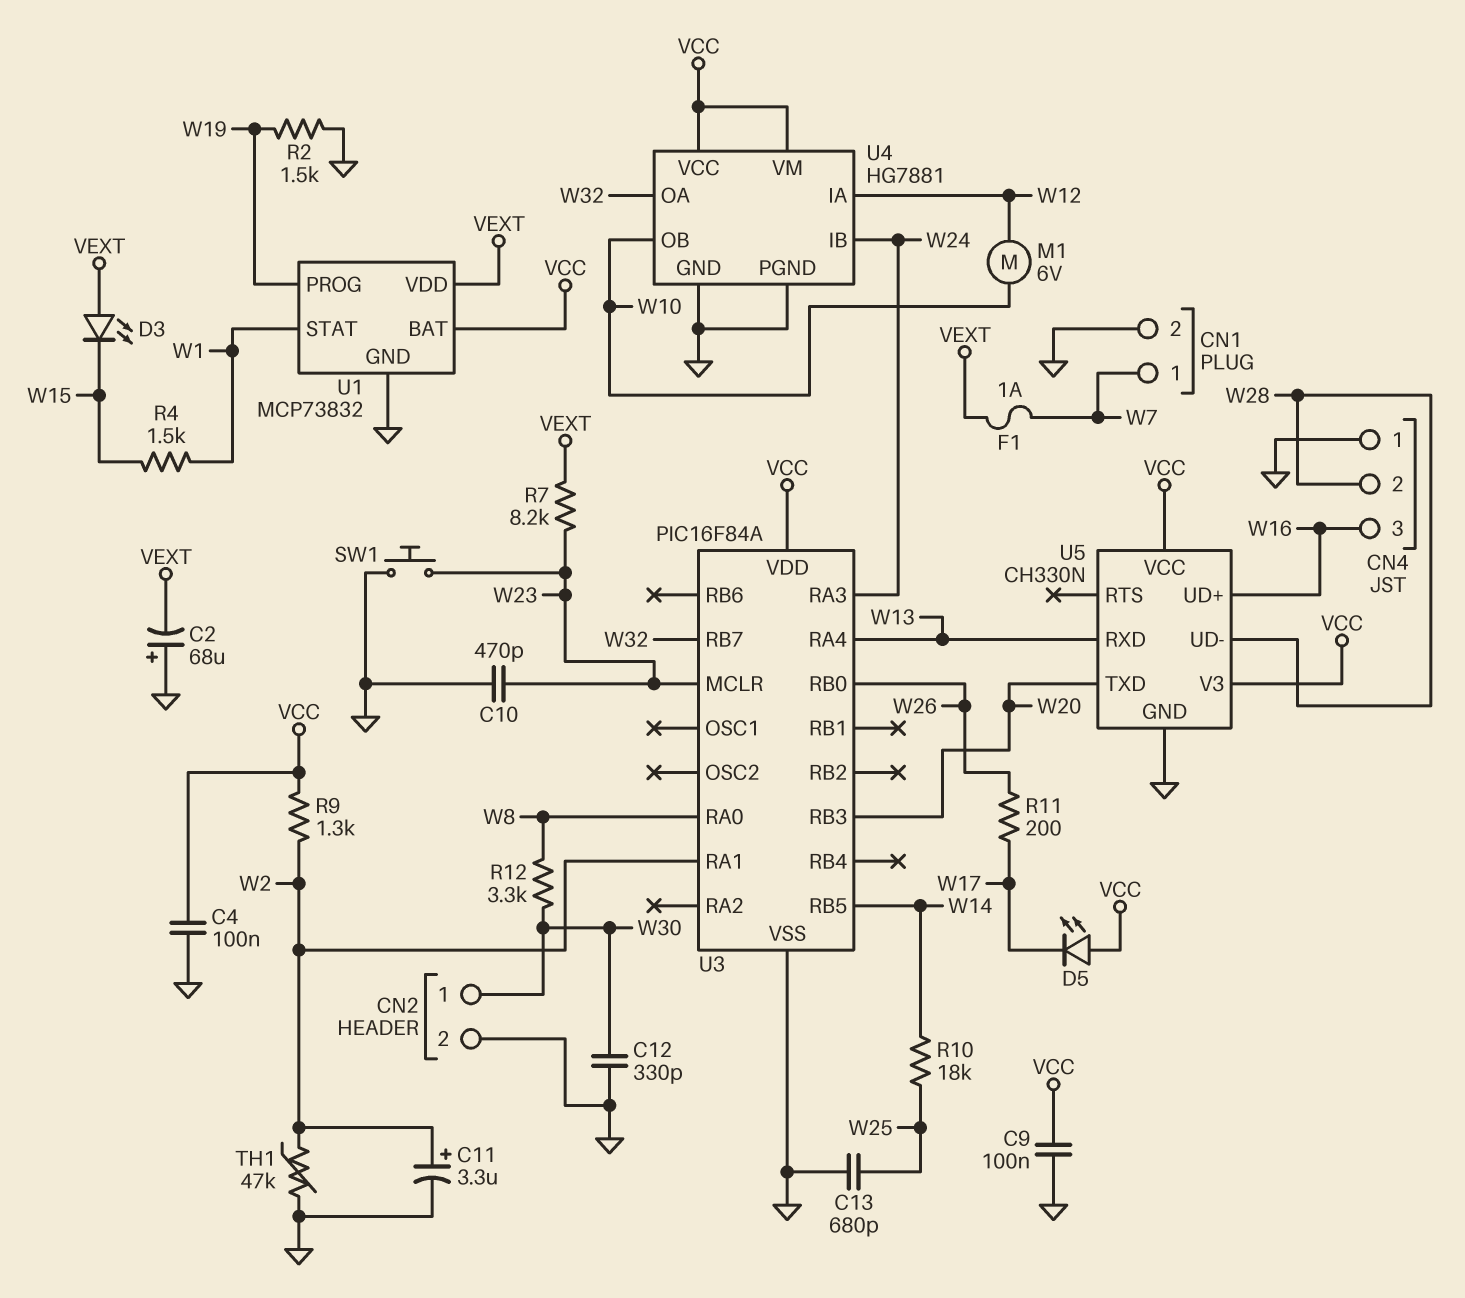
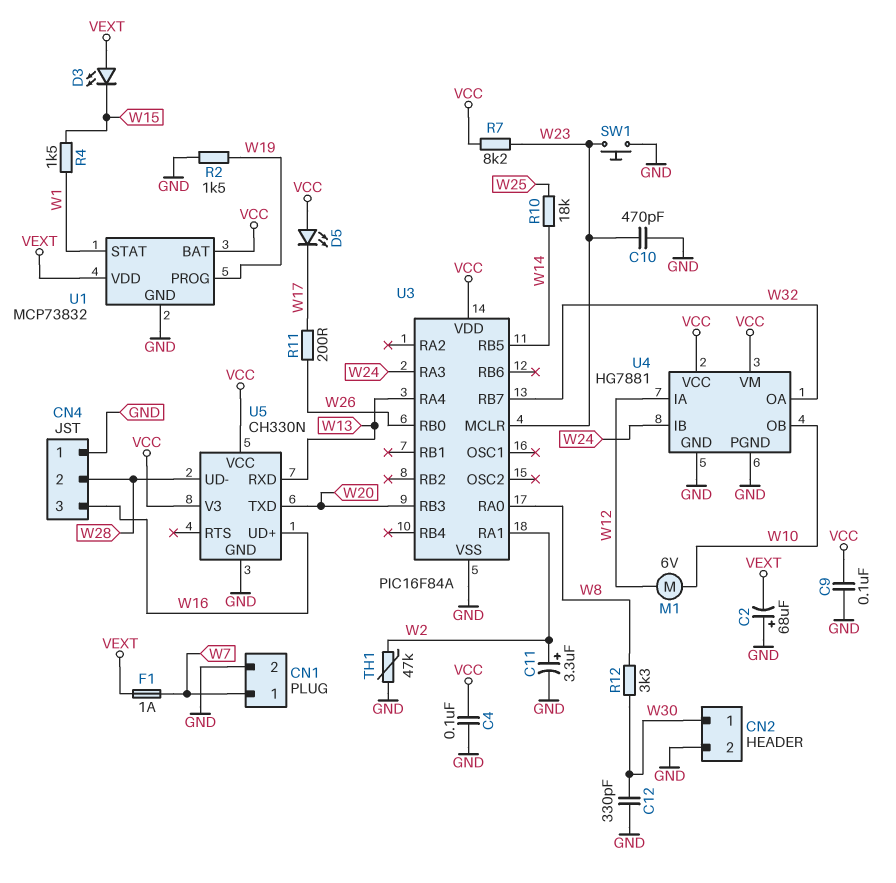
C13: 680pF (GND, W25) -> none
R7: 8.2k (VEXT, W23) -> 8.2k (VCC, W23)
R9: 1.3k (VCC, W2) -> none

